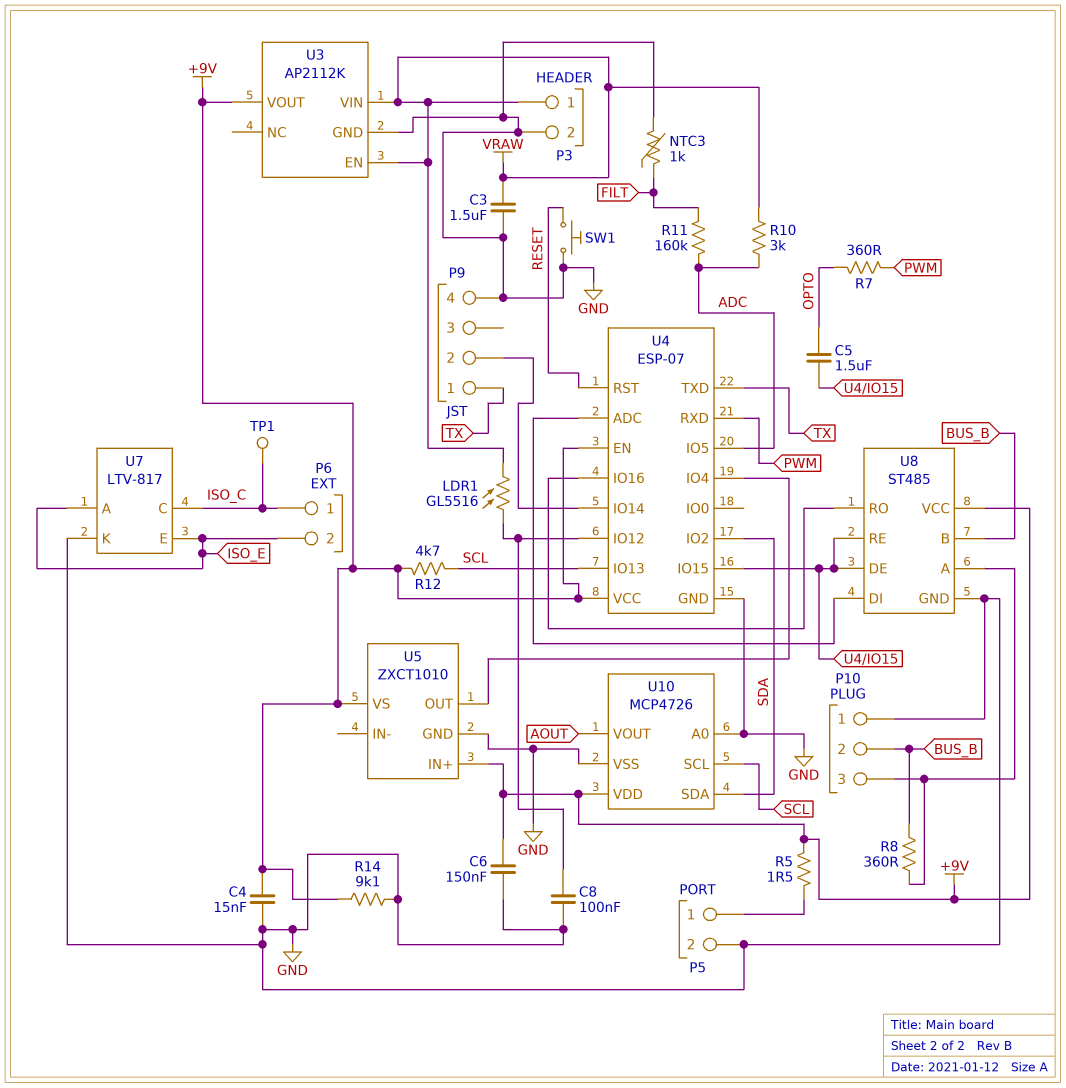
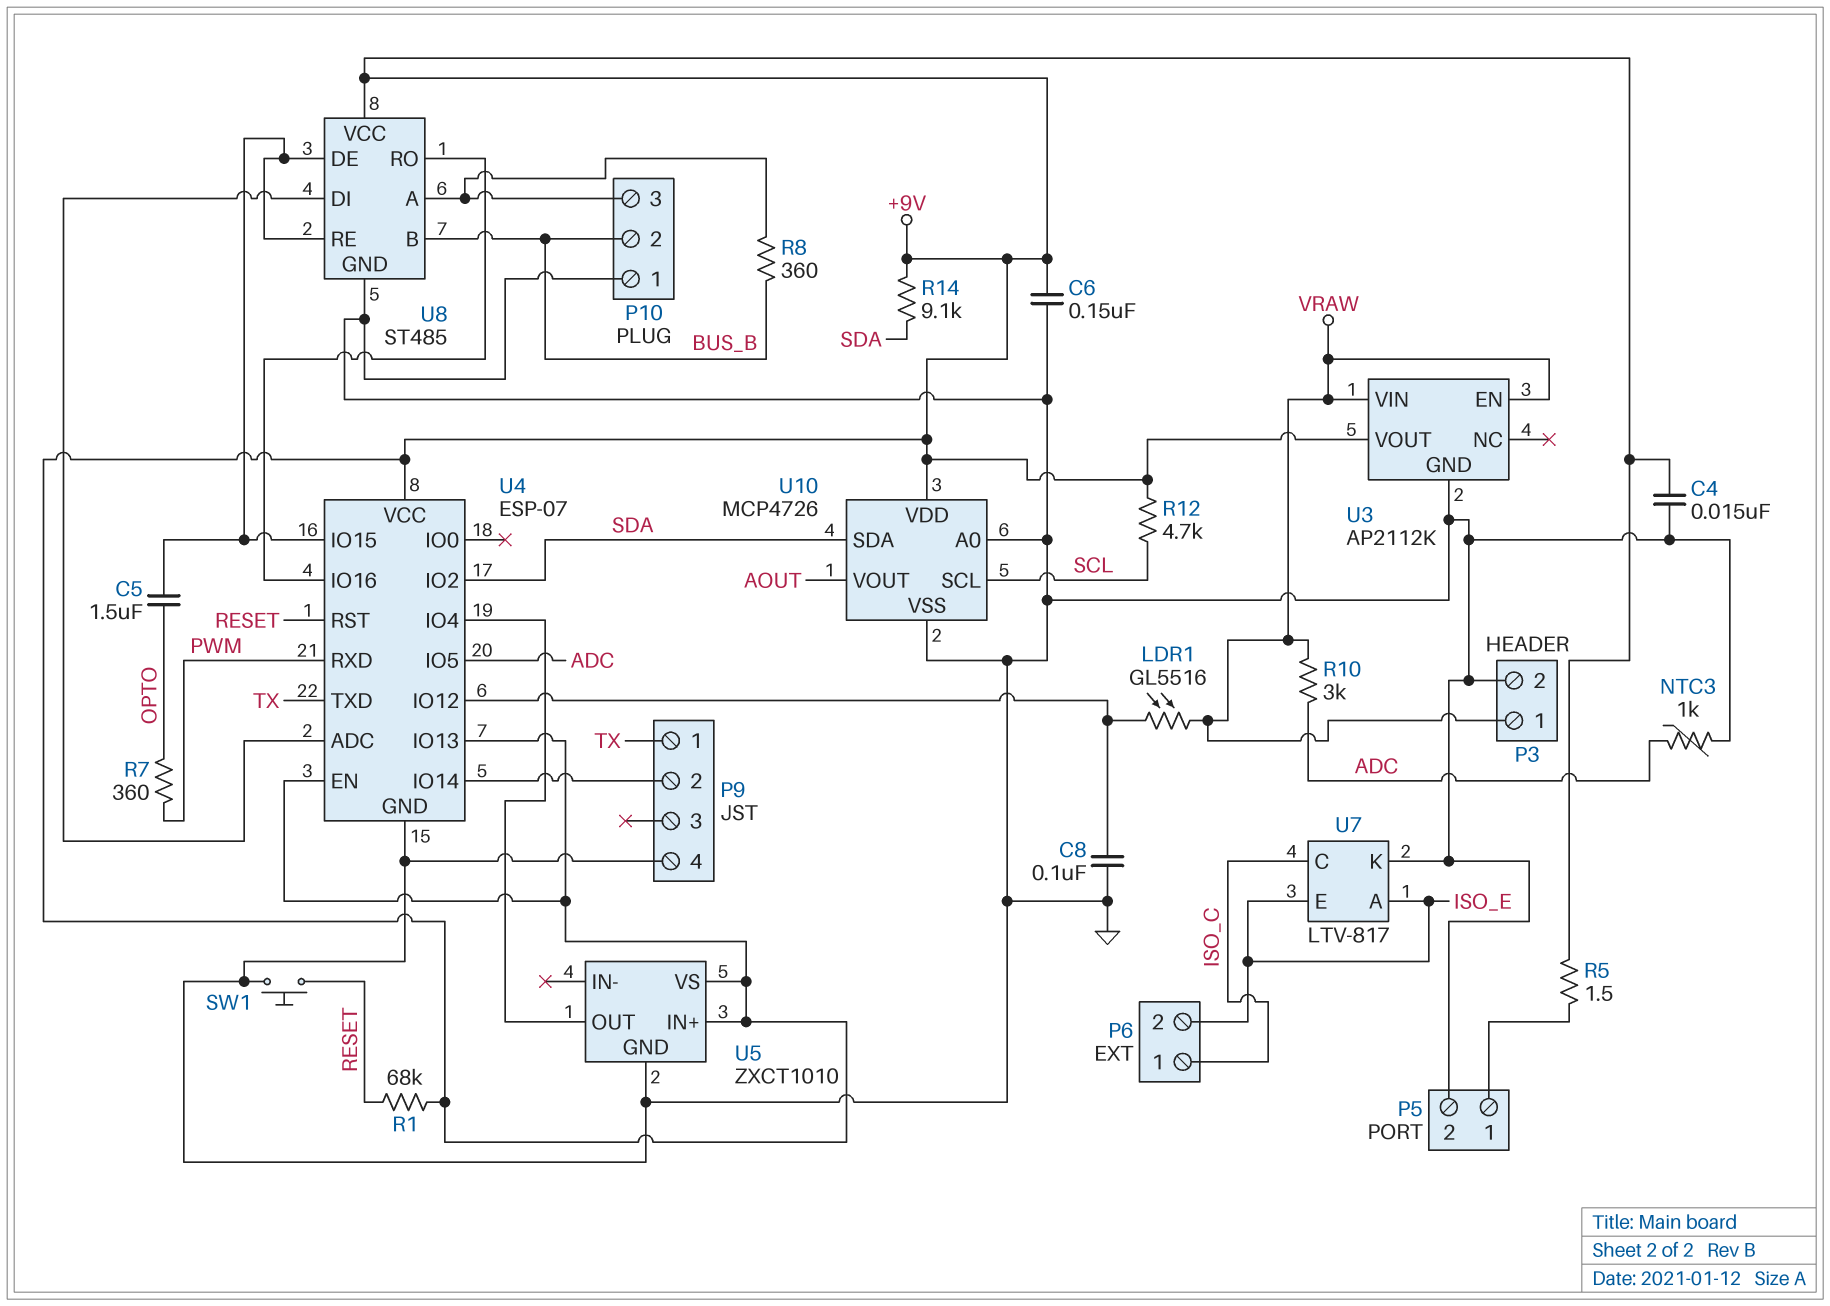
C3: 1.5uF (GND, VRAW) -> none
NTC3: 1k (FILT, GND) -> 1k (ADC, GND)
R1: none -> 68k (+9V, RESET)
R11: 160k (ADC, FILT) -> none
R14: 9.1k (+9V, GND) -> 9.1k (+9V, SDA)
TP1: test point (ISO_C) -> none
U4 pin IO13: SCL -> +9V

